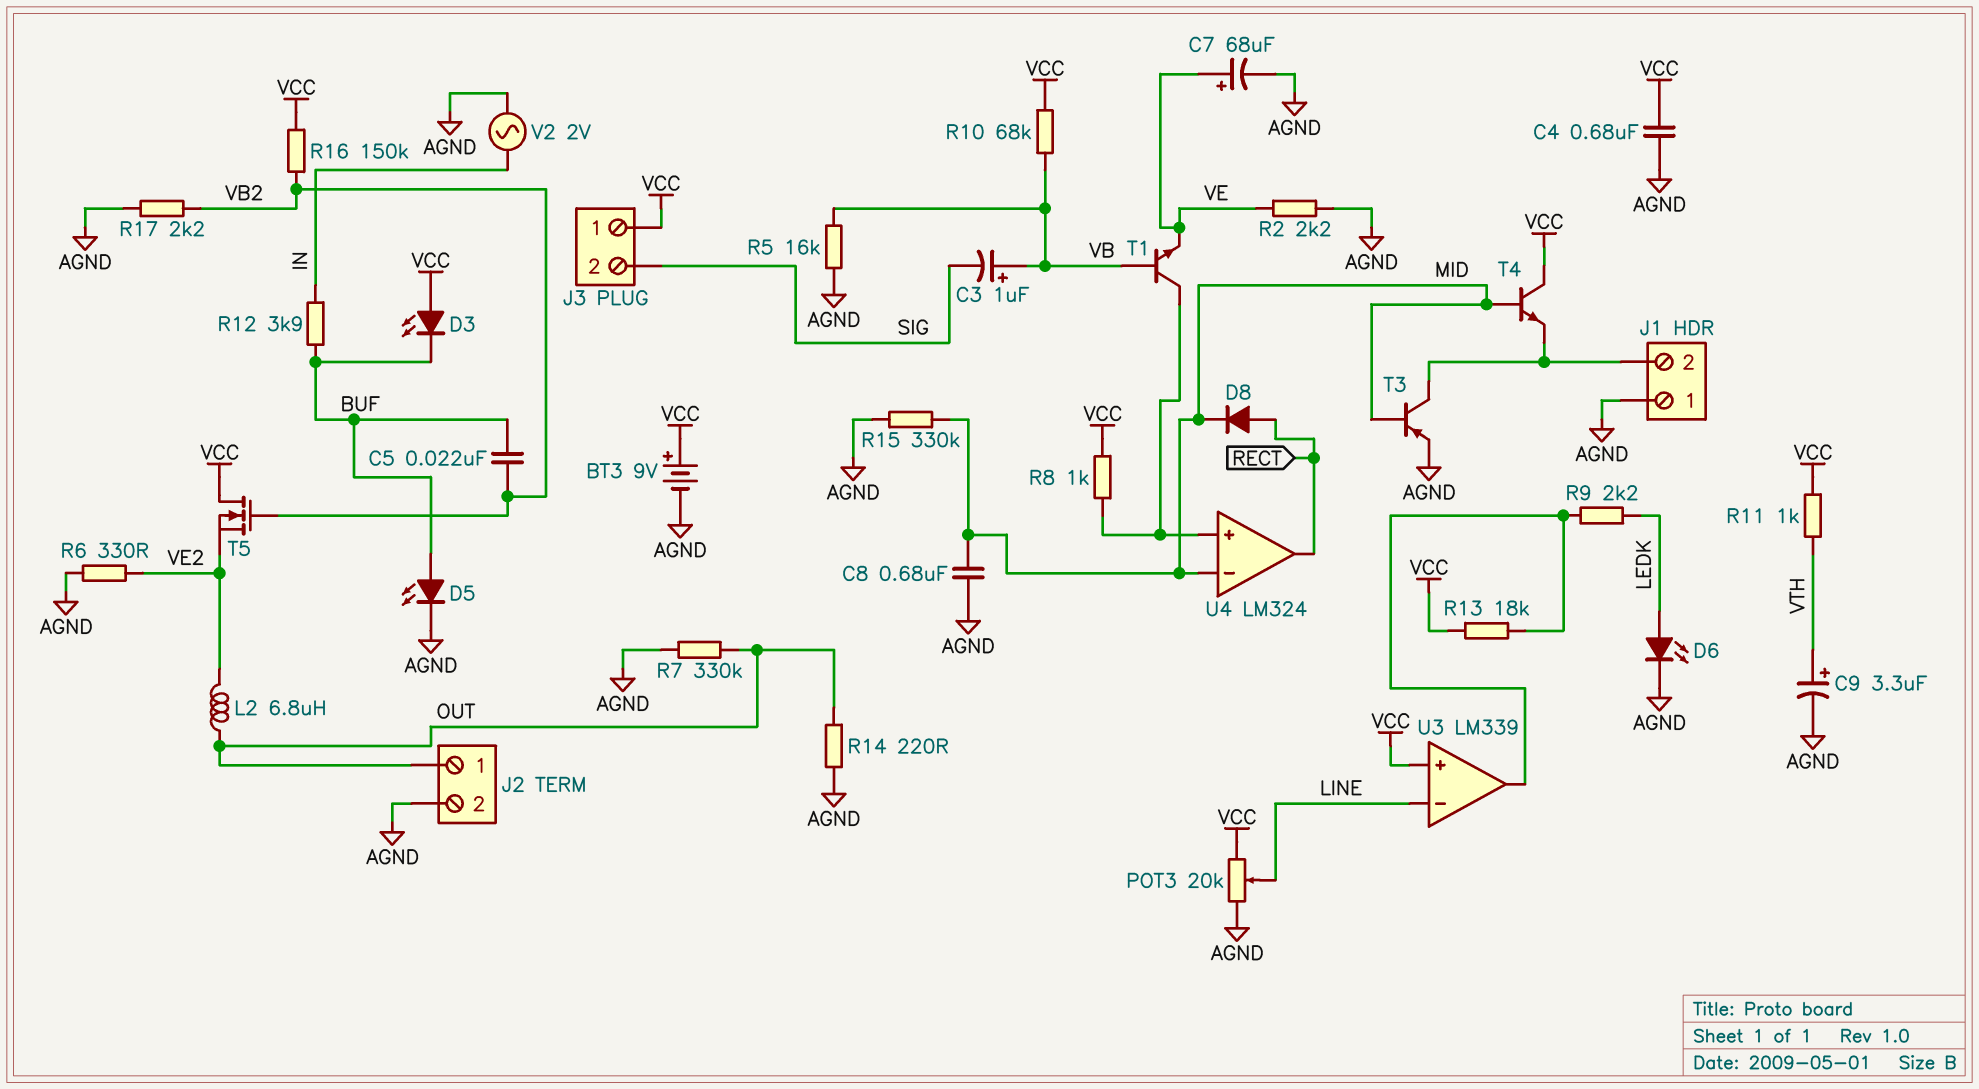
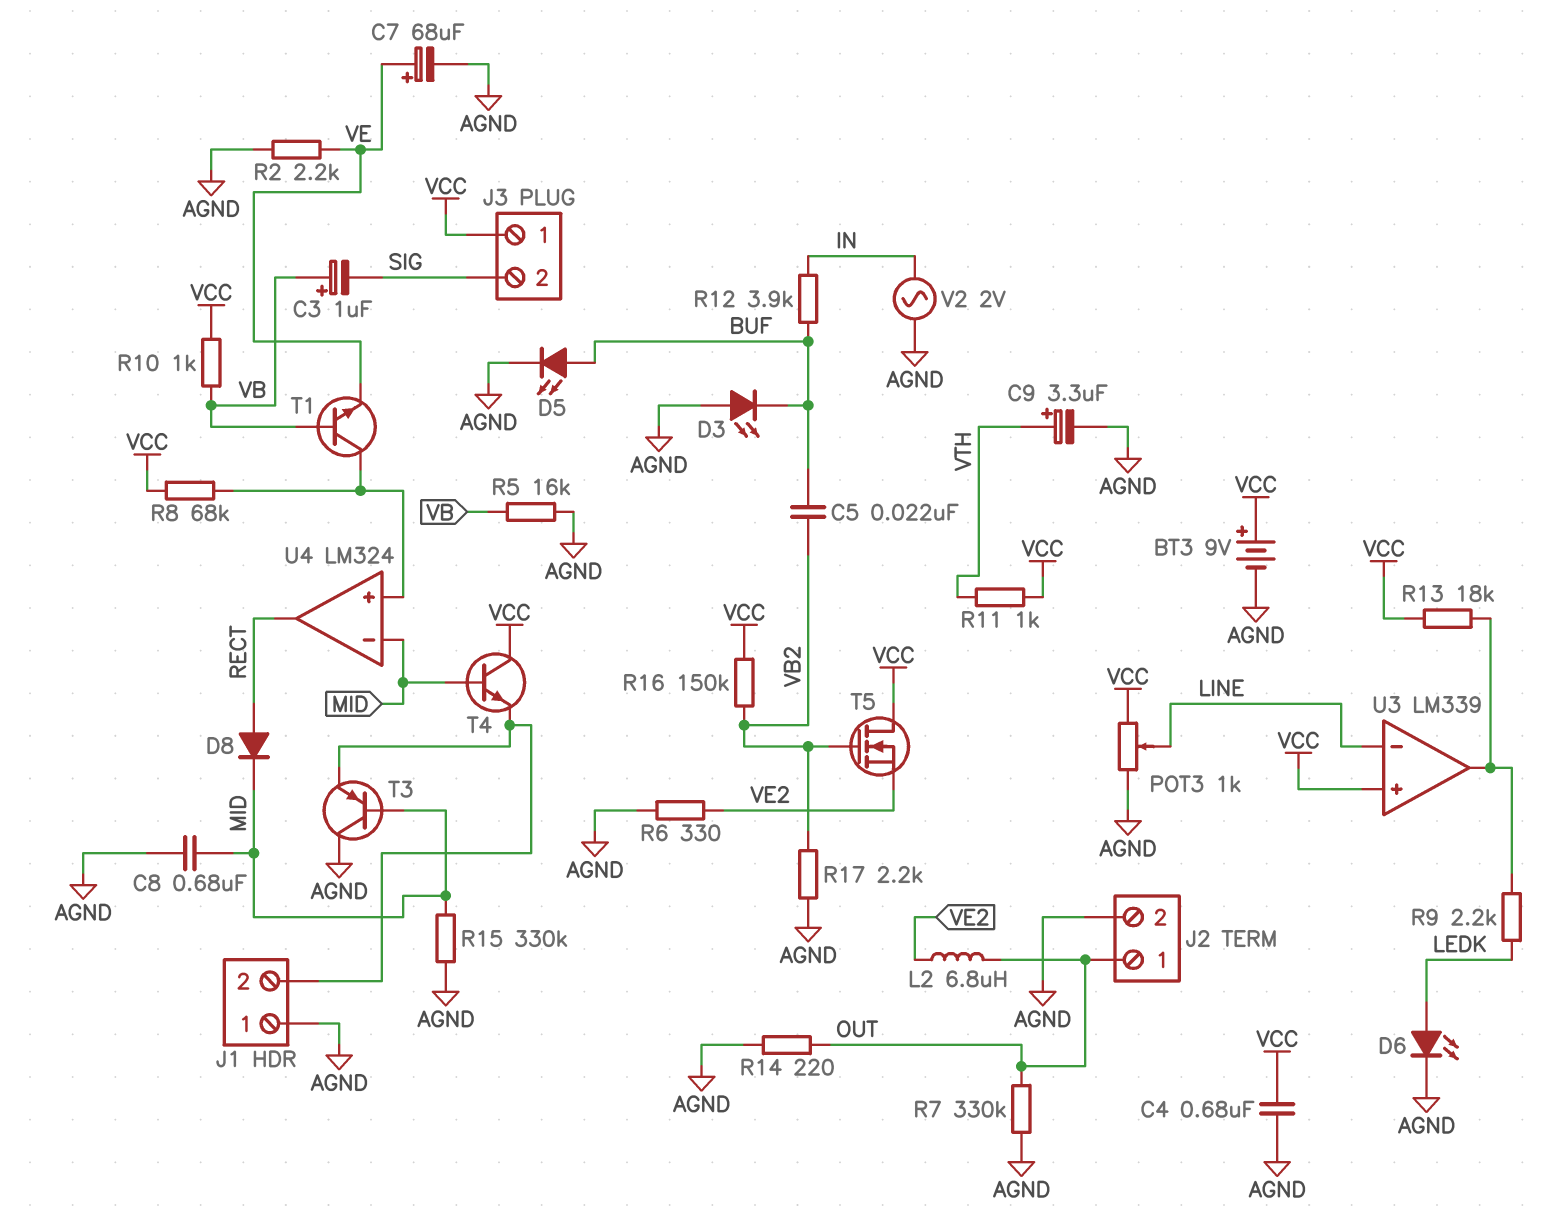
D3: LED (A VCC, K BUF) -> LED (A AGND, K BUF)
POT3: 20k (AGND, VCC, wiper LINE) -> 1k (AGND, VCC, wiper LINE)
R8: 1k (U4/in+, VCC) -> 68k (U4/in+, VCC)
R10: 68k (VB, VCC) -> 1k (VB, VCC)
T3: PNP (B MID, C J1/2, E AGND) -> PNP (B MID, C AGND, E J1/2)

